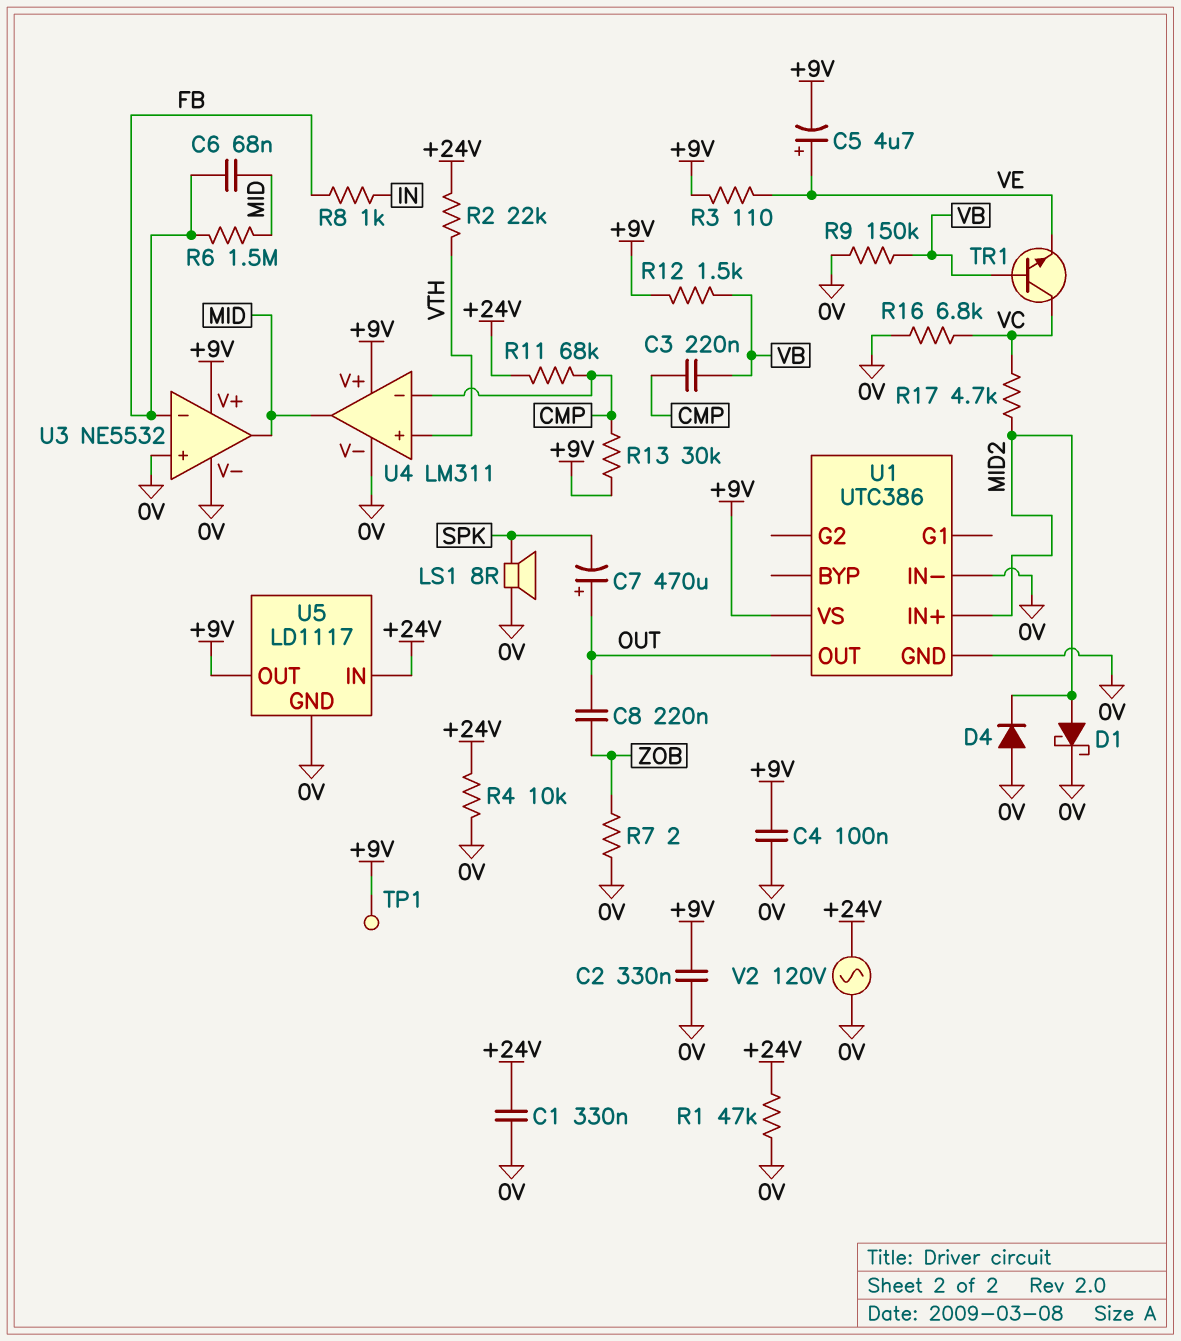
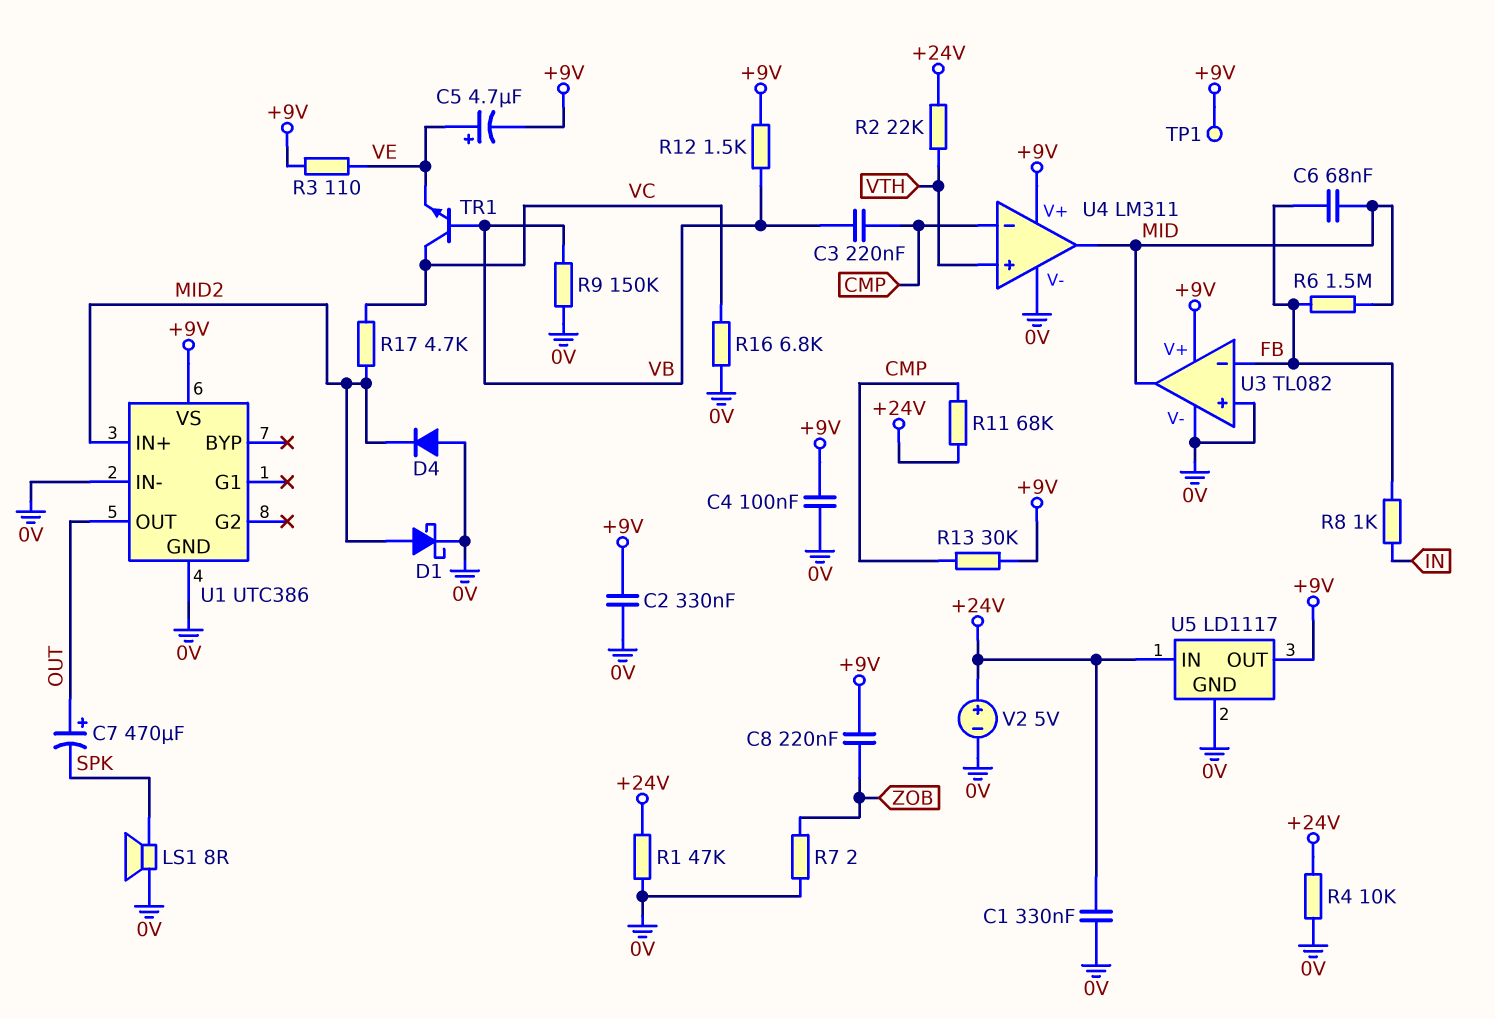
C8: 220nF (OUT, ZOB) -> 220nF (+9V, ZOB)
U3: NE5532 -> TL082
V2: AC 120V (+24V, 0V) -> 5V (plus +24V, minus 0V)

